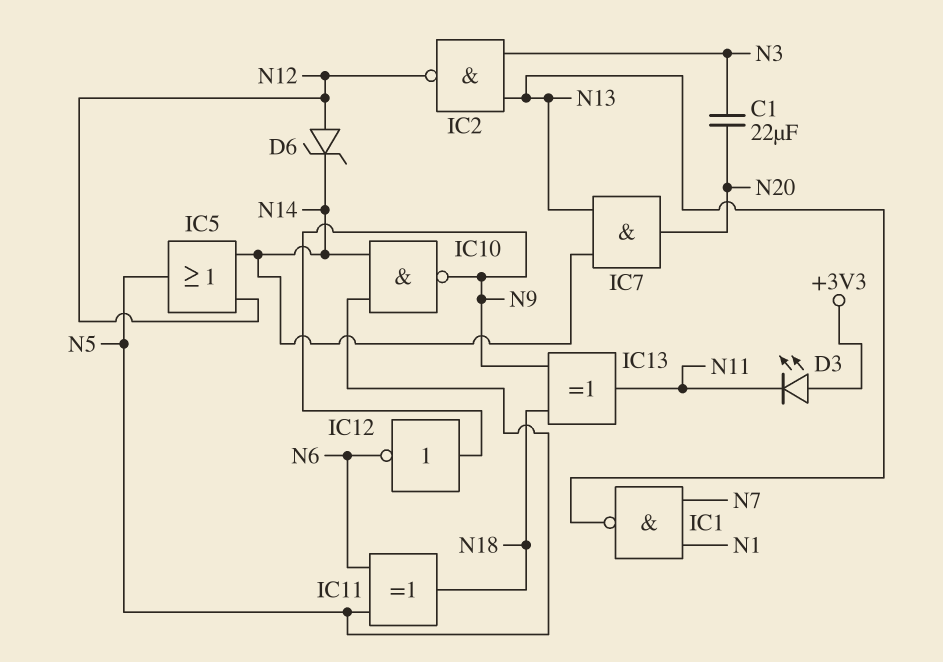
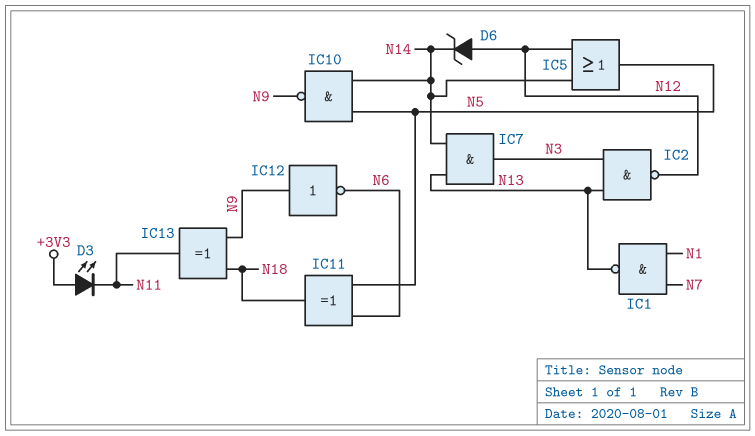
C1: 22uF (N3, N20) -> none
IC7: AND (in N13, in N14, out N20) -> AND (in N13, in N14, out N3)

